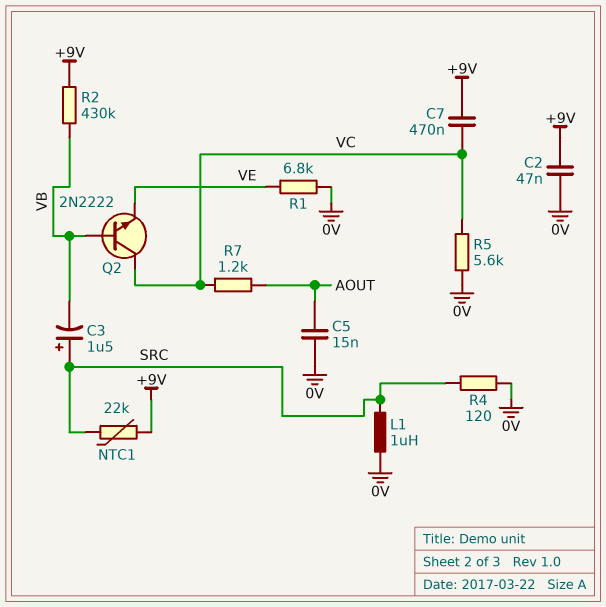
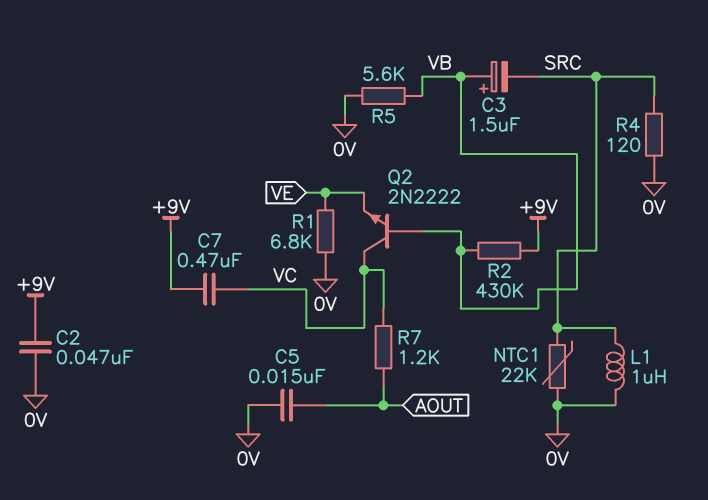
C3: 1.5uF (plus SRC, minus VB) -> 1.5uF (plus VB, minus SRC)
NTC1: 22k (+9V, SRC) -> 22k (0V, SRC)
R5: 5.6k (0V, VC) -> 5.6k (0V, VB)

